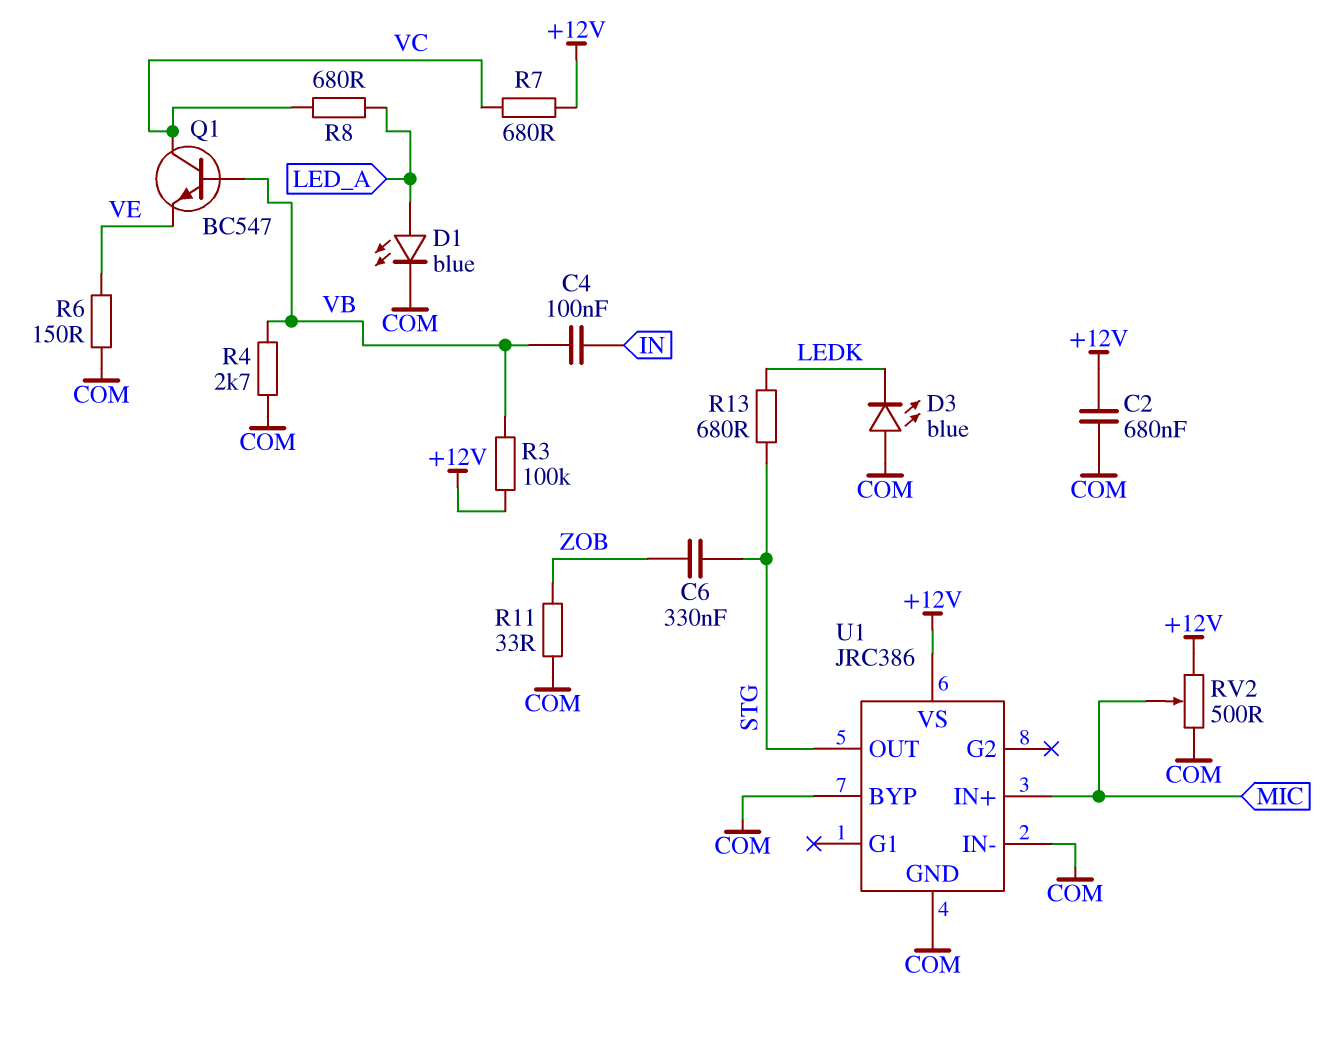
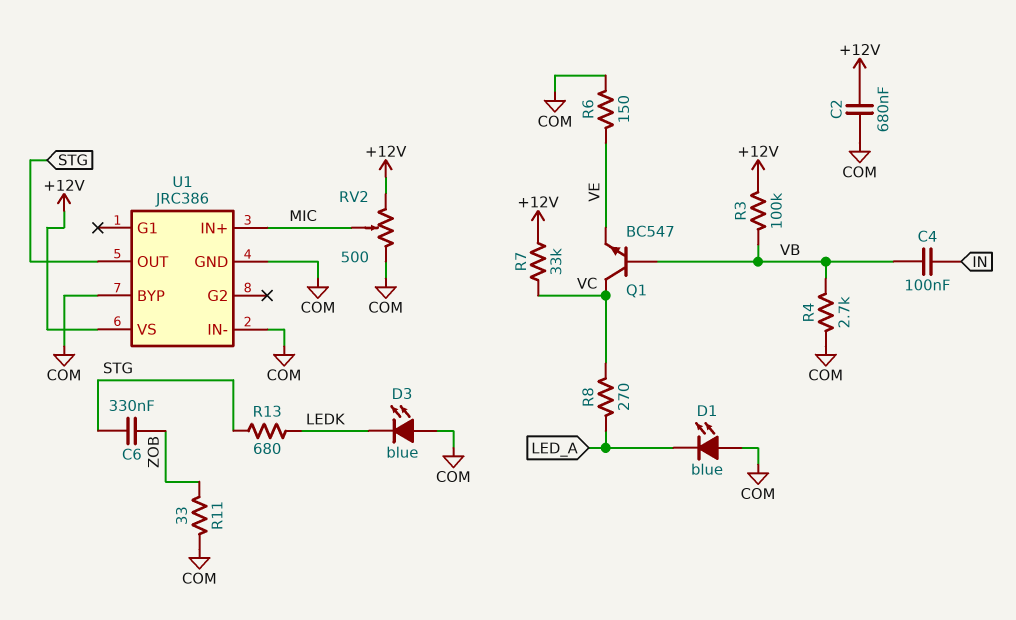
D1: LED blue (A LED_A, K COM) -> LED blue (A COM, K LED_A)
R7: 680 (+12V, VC) -> 33k (+12V, VC)
R8: 680 (LED_A, VC) -> 270 (LED_A, VC)

